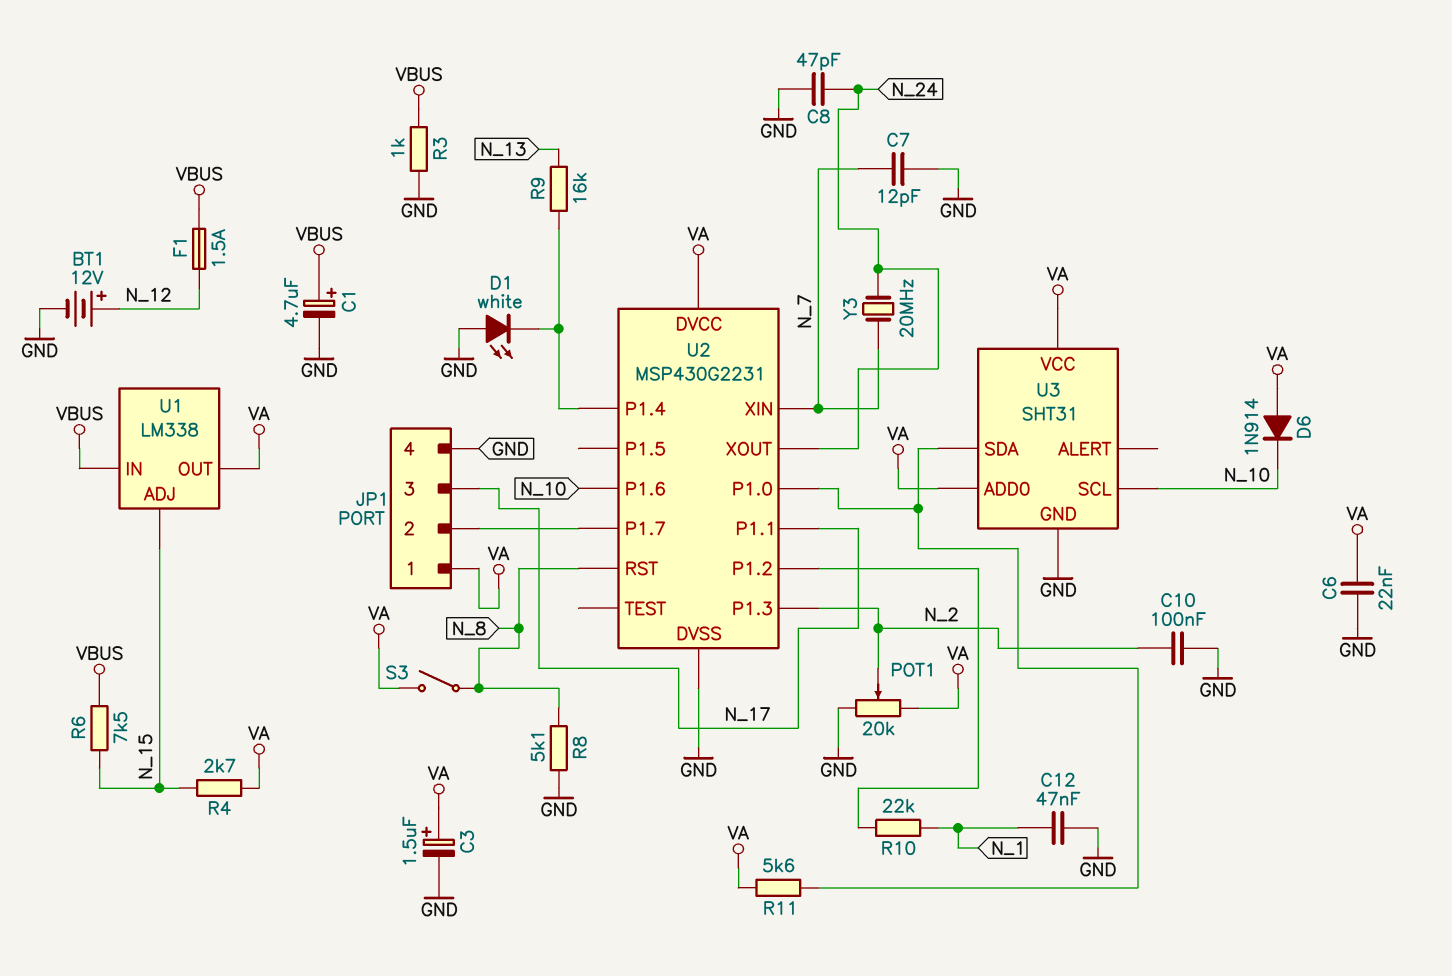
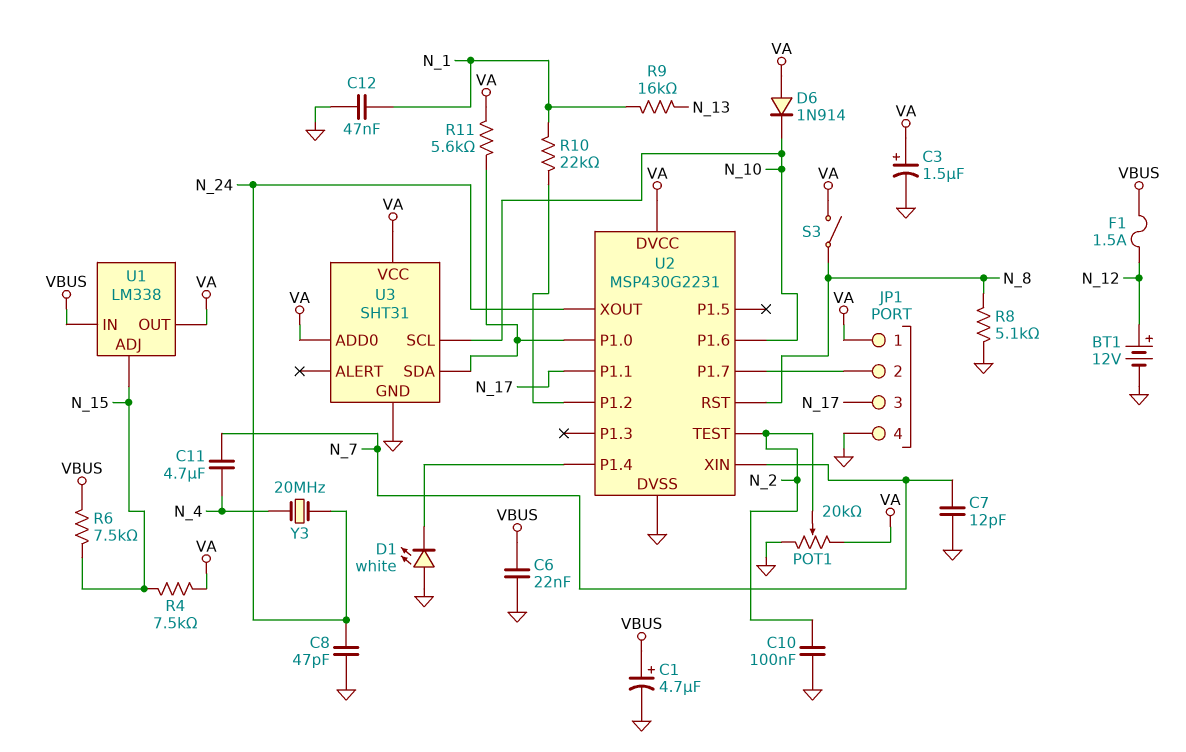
C6: 22nF (GND, VA) -> 22nF (GND, VBUS)
C11: none -> 4.7uF (N_4, N_7)
R3: 1k (GND, VBUS) -> none
R4: 2.7k (N_15, VA) -> 7.5k (N_15, VA)
R9: 16k (N_13, U2/P1.4) -> 16k (N_1, N_13)
U2 pin P1.3: N_2 -> none
U2 pin TEST: none -> N_2
Y3: 20MHz (N_7, N_24) -> 20MHz (N_4, N_24)

